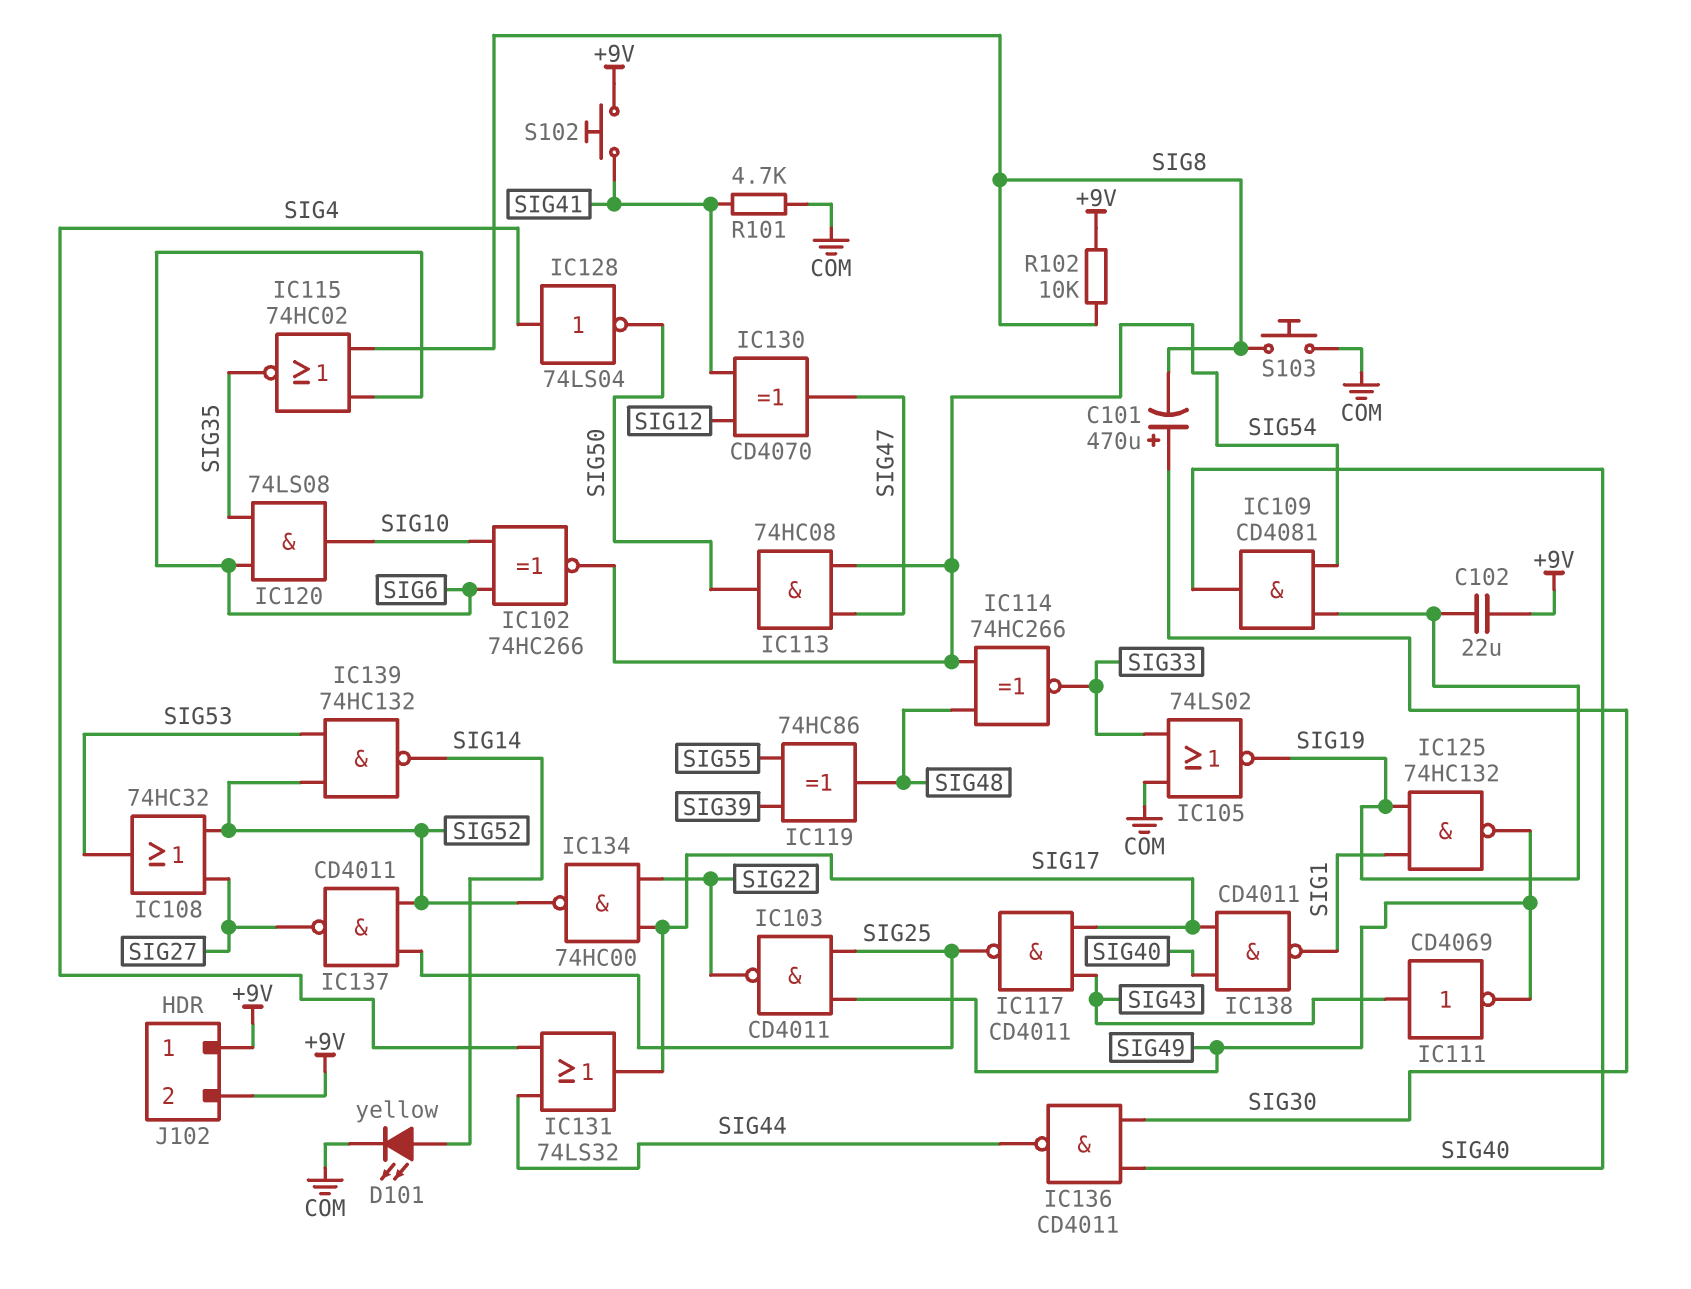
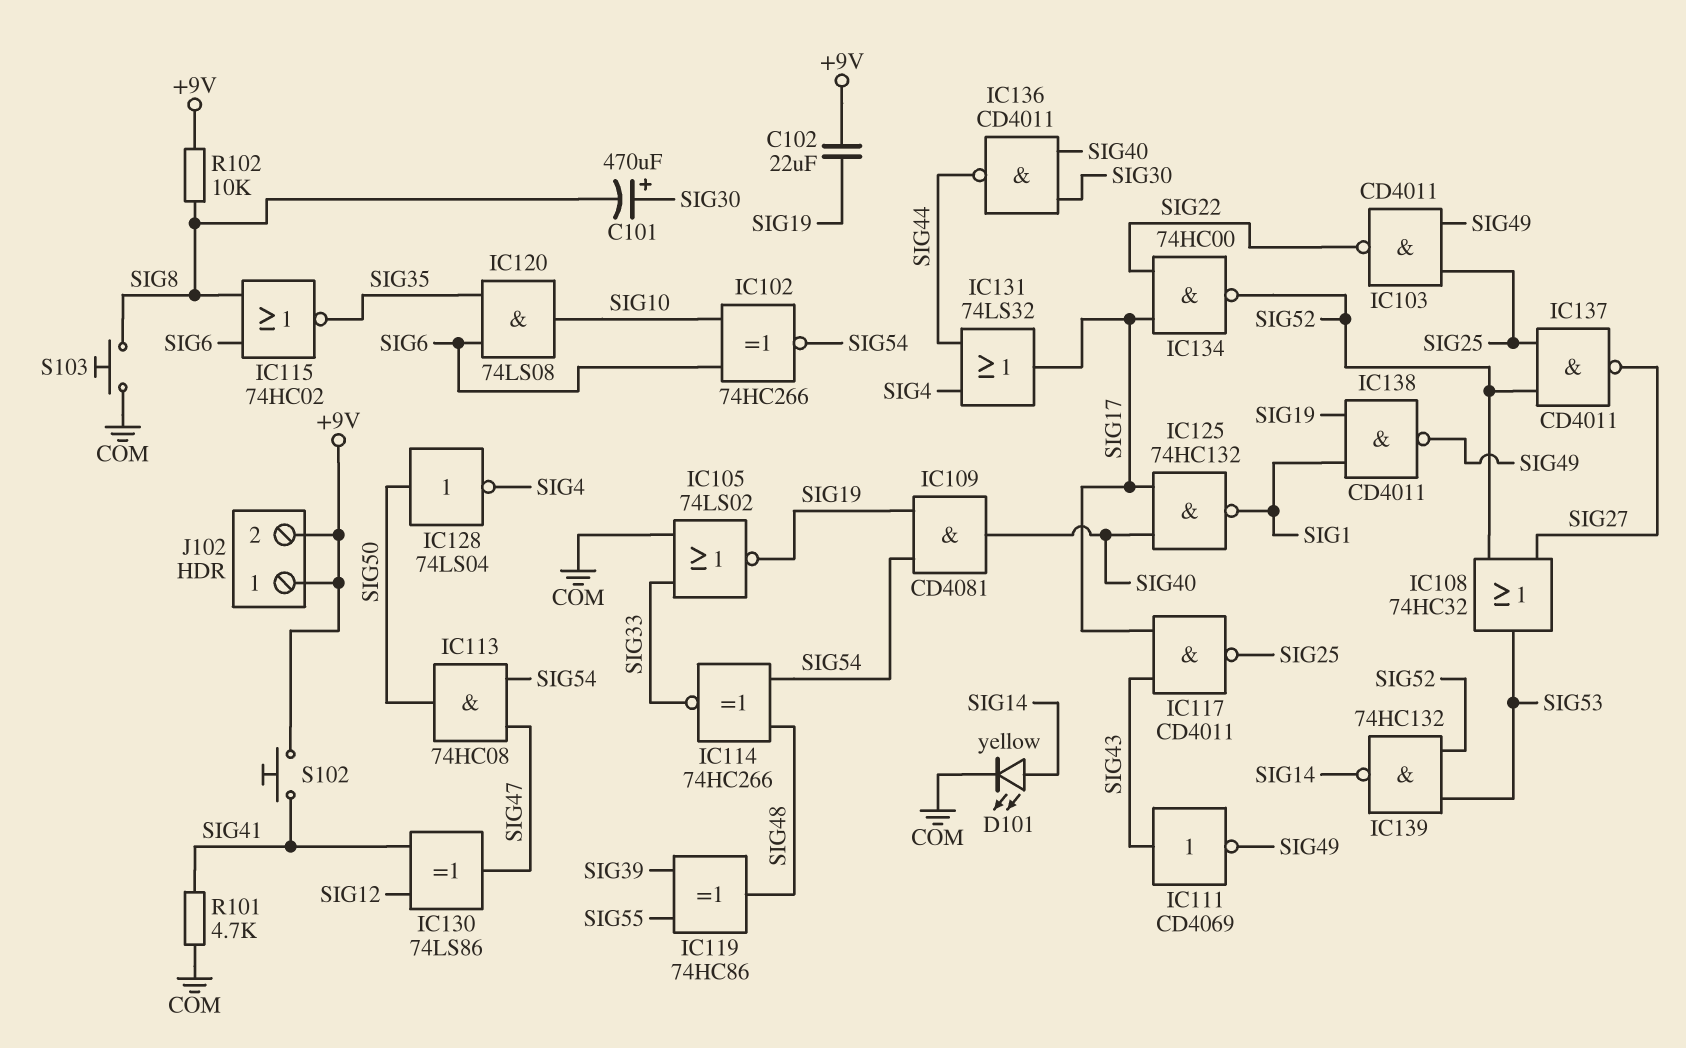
IC125: NAND 74HC132 (in SIG1, in SIG19, out SIG49) -> NAND 74HC132 (in SIG17, in SIG40, out SIG1)
IC128: NOT 74LS04 (in SIG4, out SIG50) -> NOT 74LS04 (in SIG50, out SIG4)
IC130: XOR CD4070 (in SIG12, in SIG41, out SIG47) -> XOR 74LS86 (in SIG12, in SIG41, out SIG47)
IC138: NAND CD4011 (in SIG17, in SIG40, out SIG1) -> NAND CD4011 (in SIG1, in SIG19, out SIG49)

